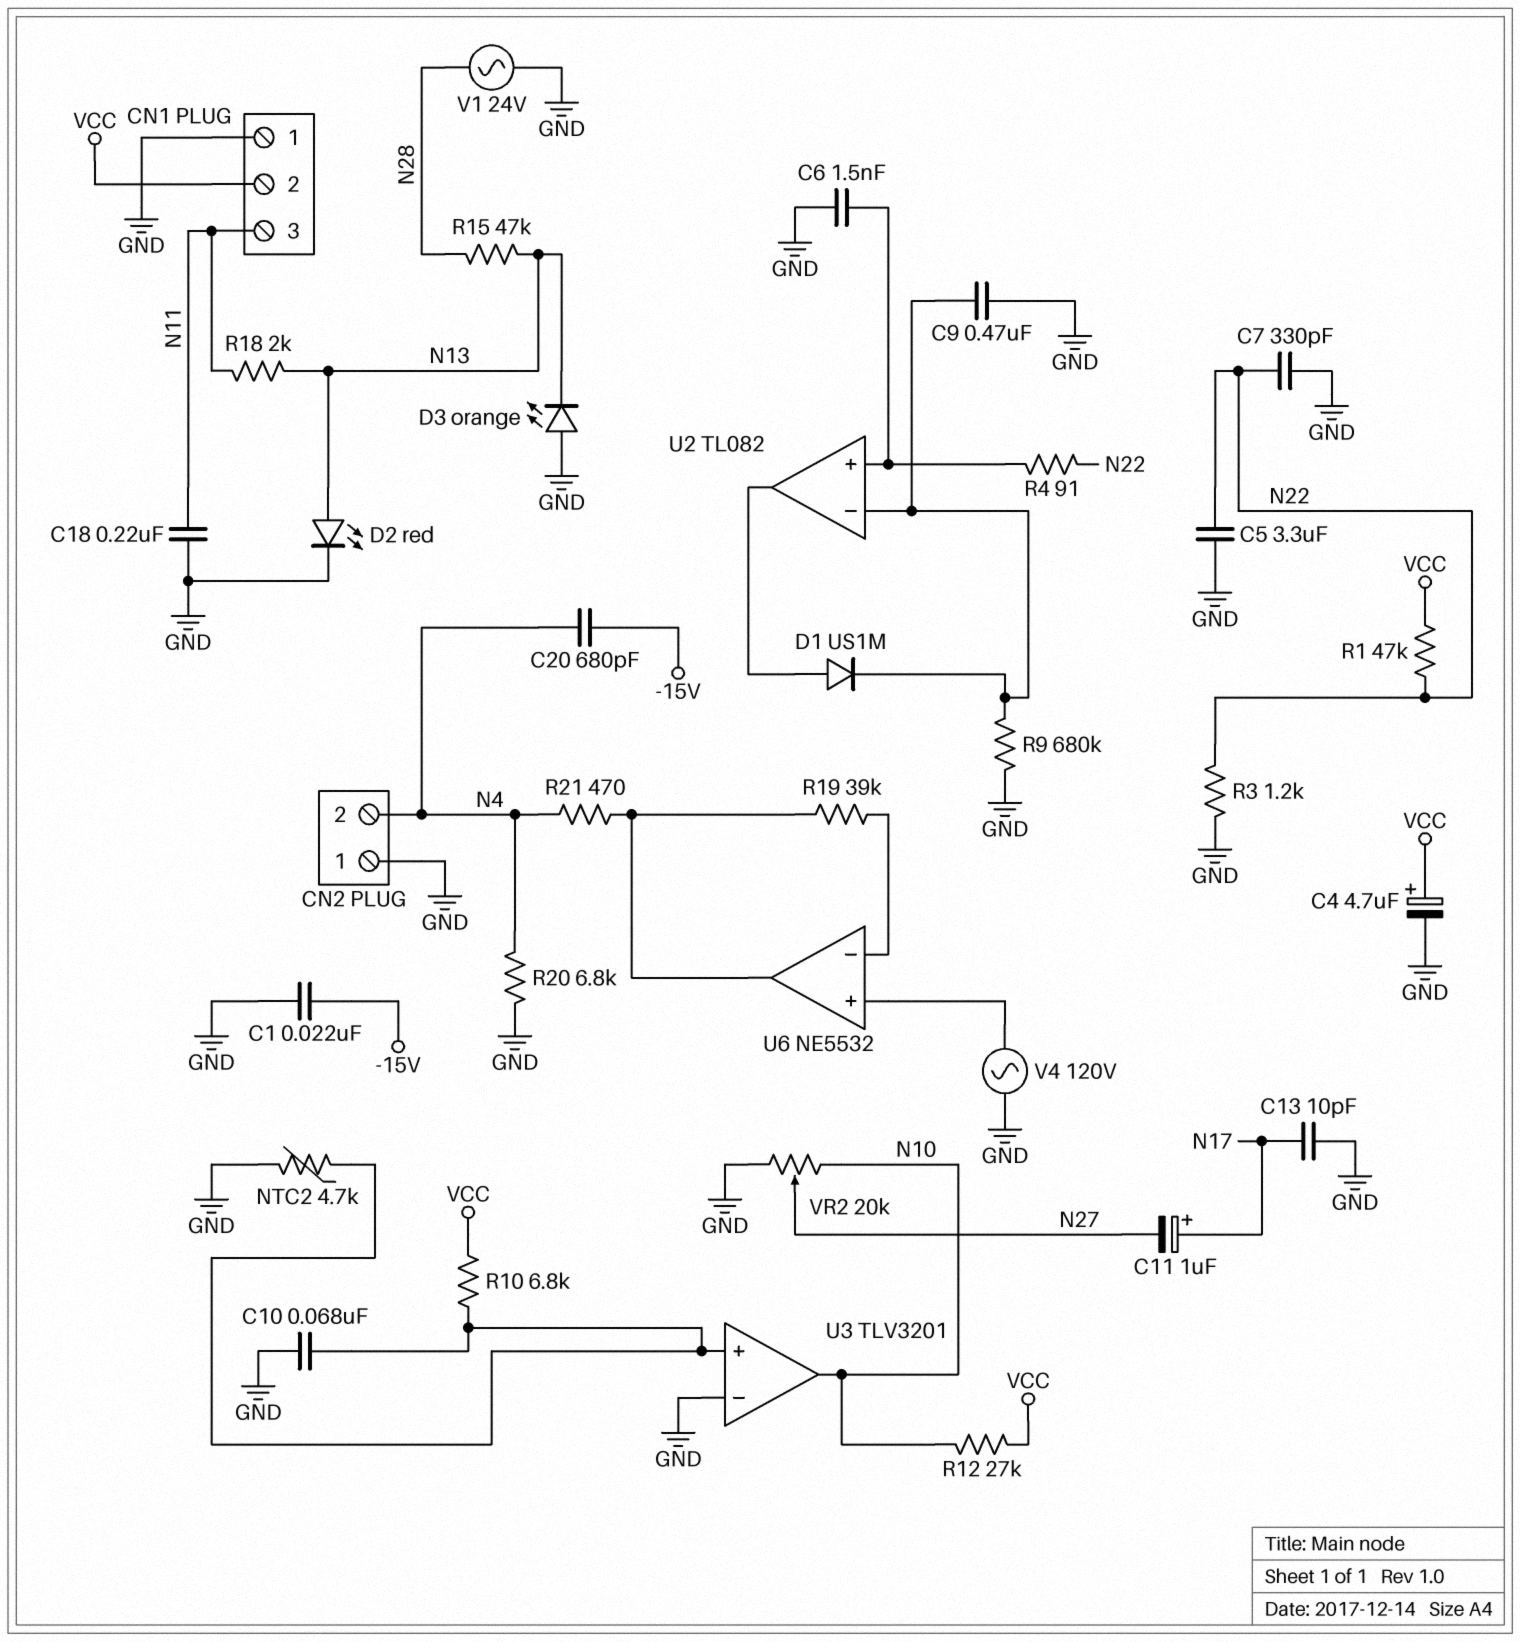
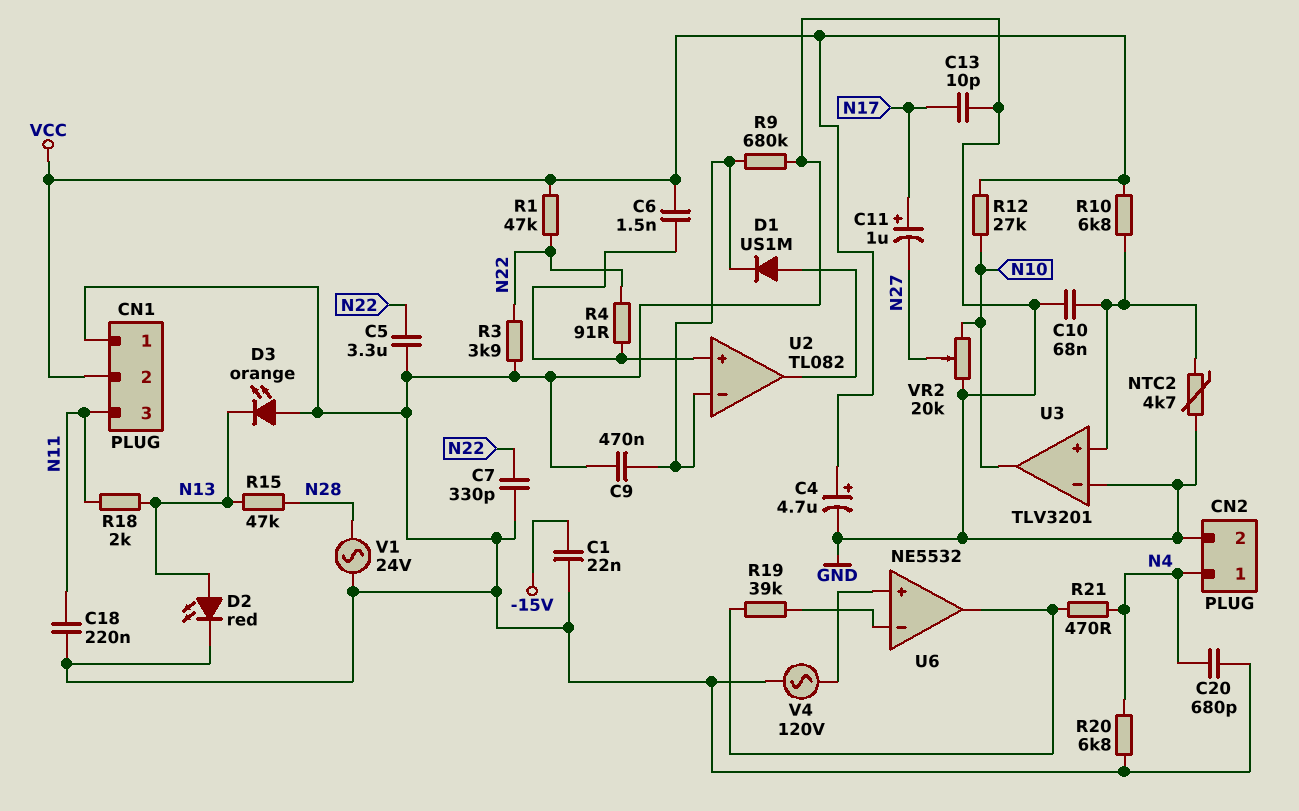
C6: 1.5nF (GND, U2/in+) -> 1.5nF (U2/in+, VCC)
C20: 680pF (-15V, N4) -> 680pF (GND, N4)
CN2 pin 1: GND -> N4
CN2 pin 2: N4 -> GND
R3: 1.2k (GND, N22) -> 3.9k (GND, N22)

